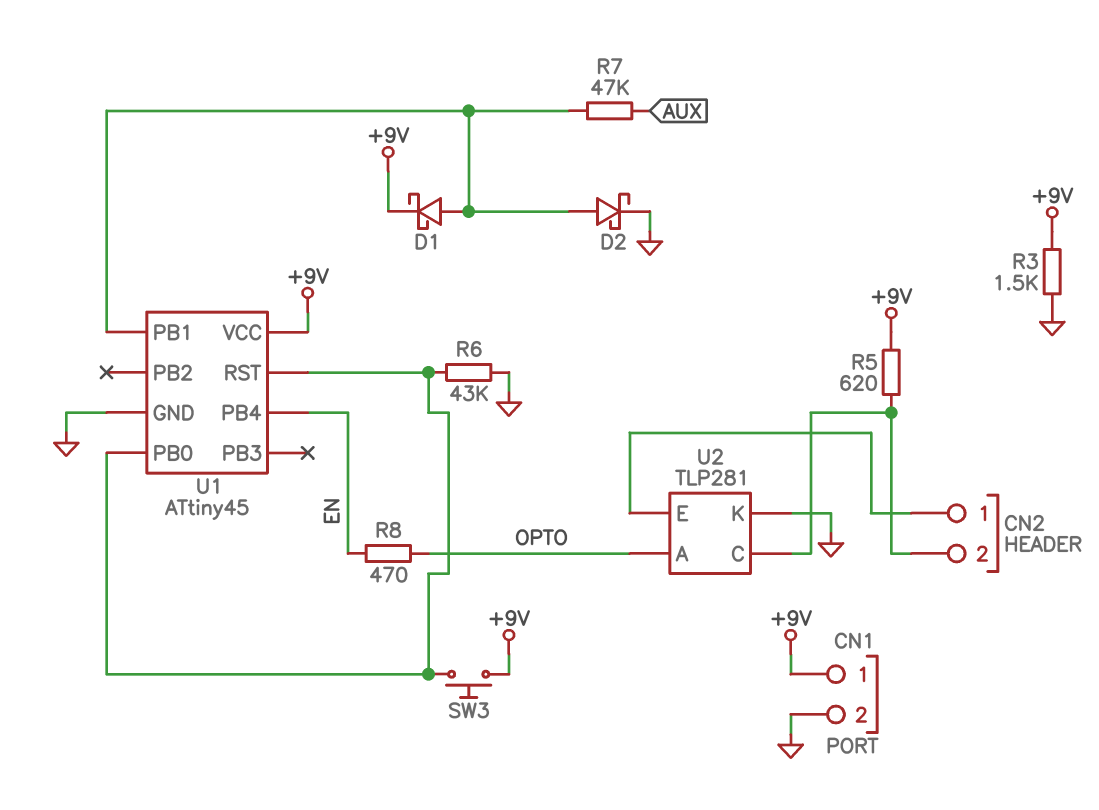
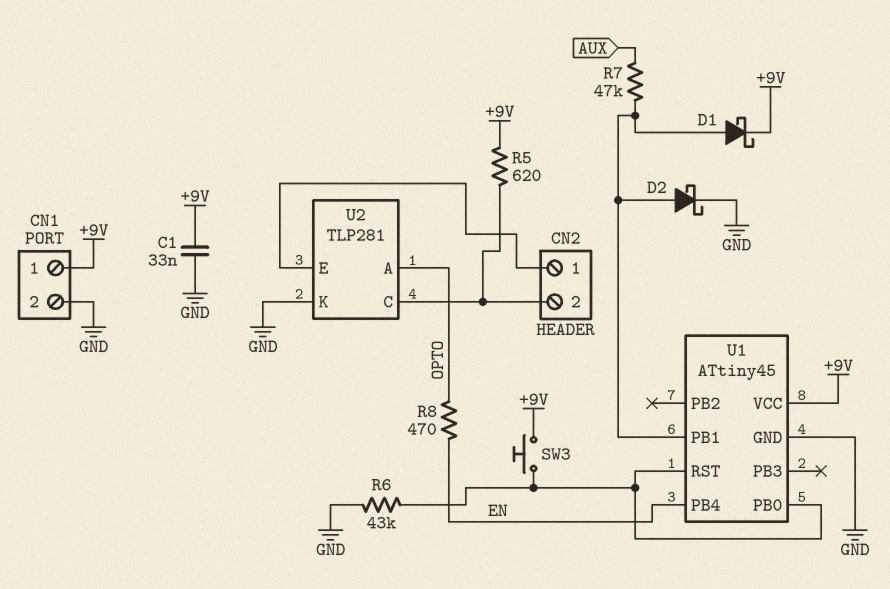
C1: none -> 33nF (+9V, GND)
R3: 1.5k (+9V, GND) -> none

